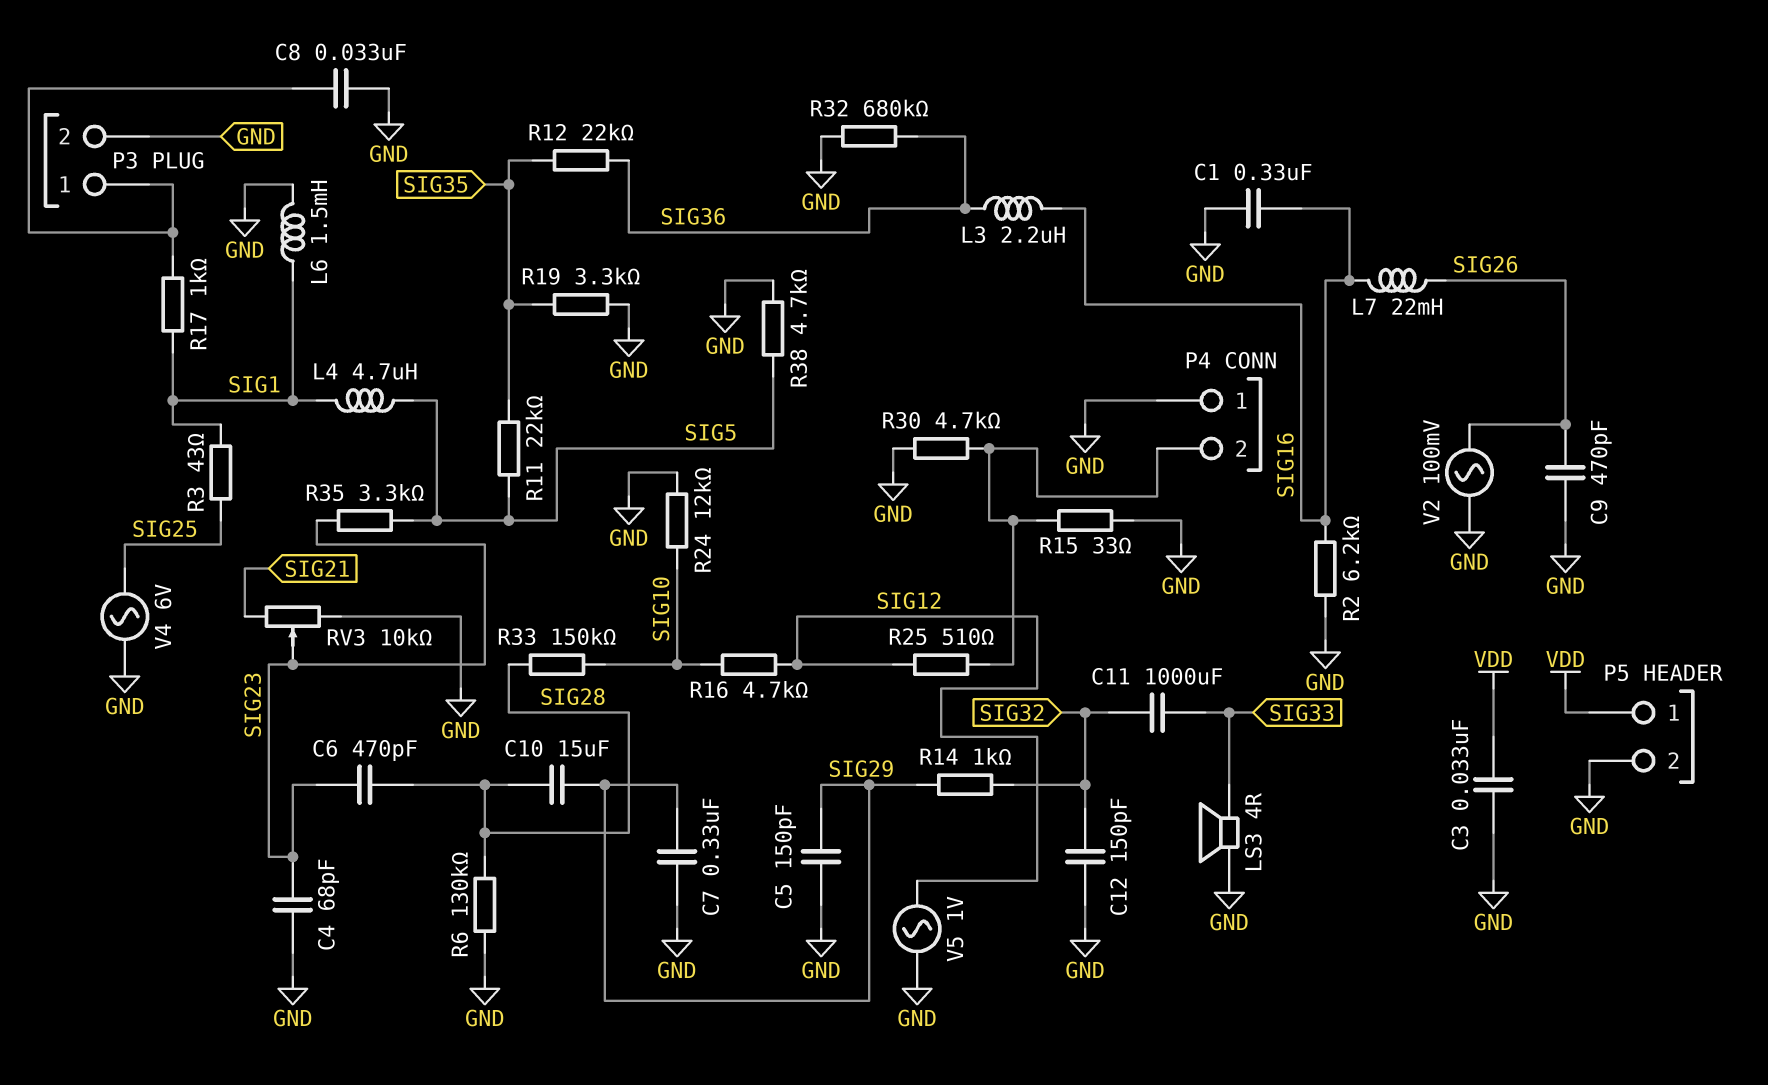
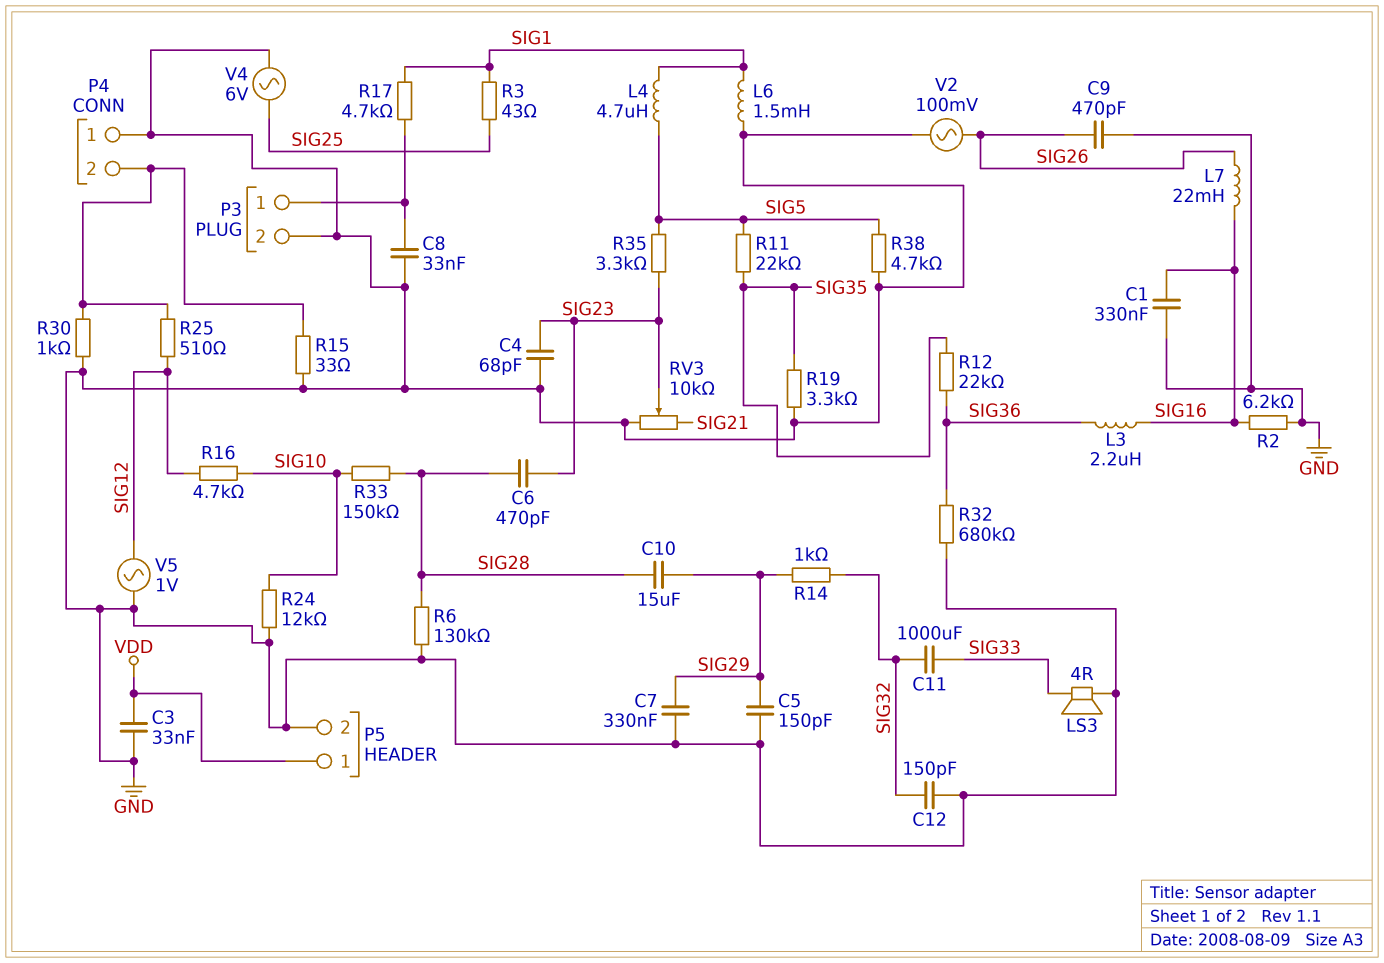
R17: 1k (P3/1, SIG1) -> 4.7k (P3/1, SIG1)
R30: 4.7k (GND, P4/2) -> 1k (GND, P4/2)

